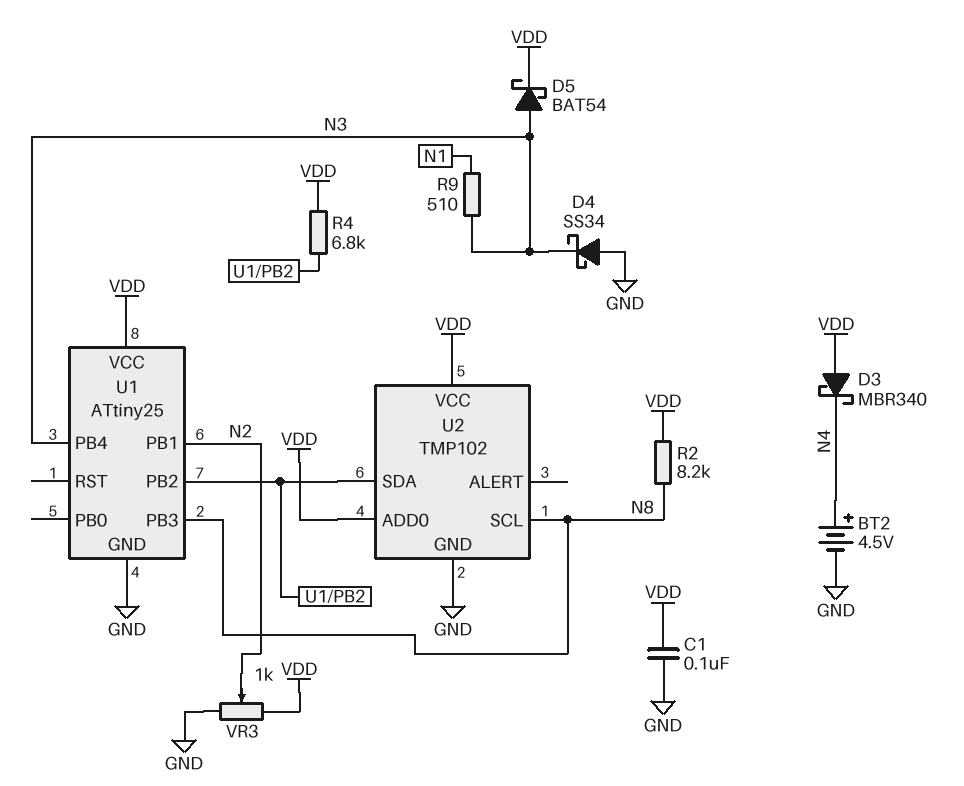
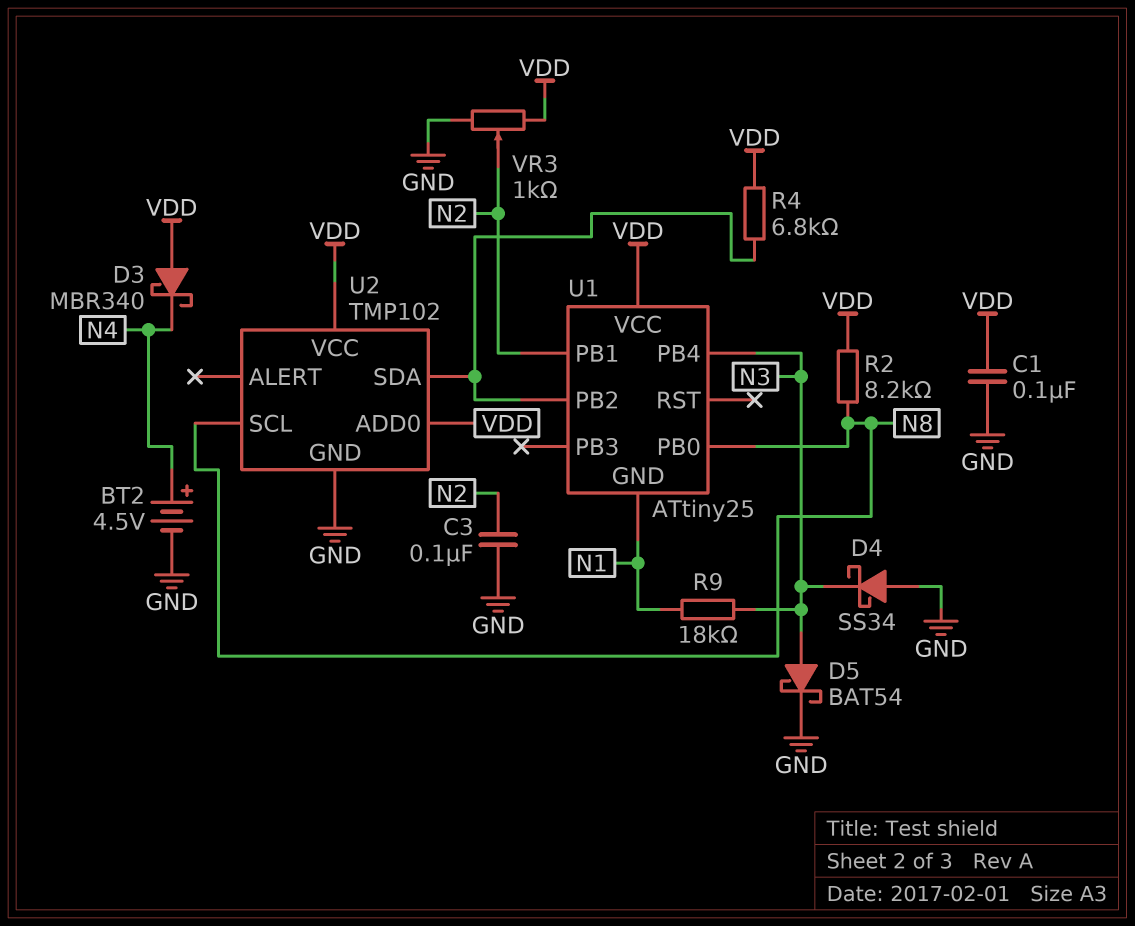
C3: none -> 100nF (GND, N2)
D5: schottky BAT54 (A N3, K VDD) -> schottky BAT54 (A N3, K GND)
R9: 510 (N1, N3) -> 18k (N1, N3)
U1 pin GND: GND -> N1
U1 pin PB0: none -> N8
U1 pin PB3: N8 -> none

